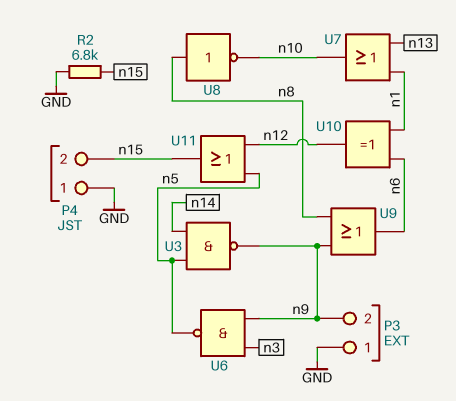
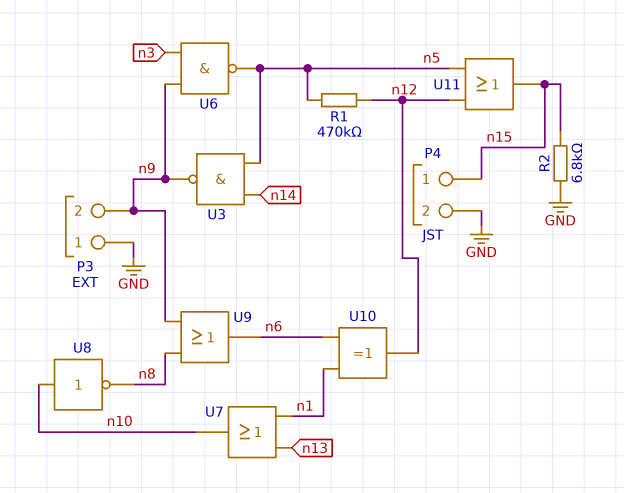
P4 pin 1: GND -> n15
P4 pin 2: n15 -> GND
R1: none -> 470k (n5, n12)
U8: NOT (in n8, out n10) -> NOT (in n10, out n8)

